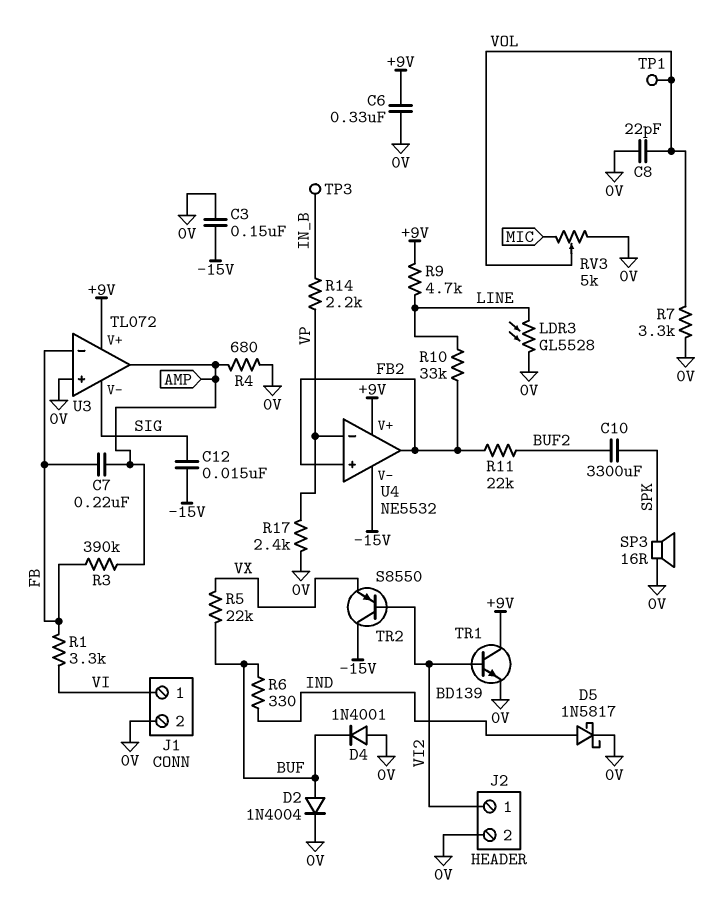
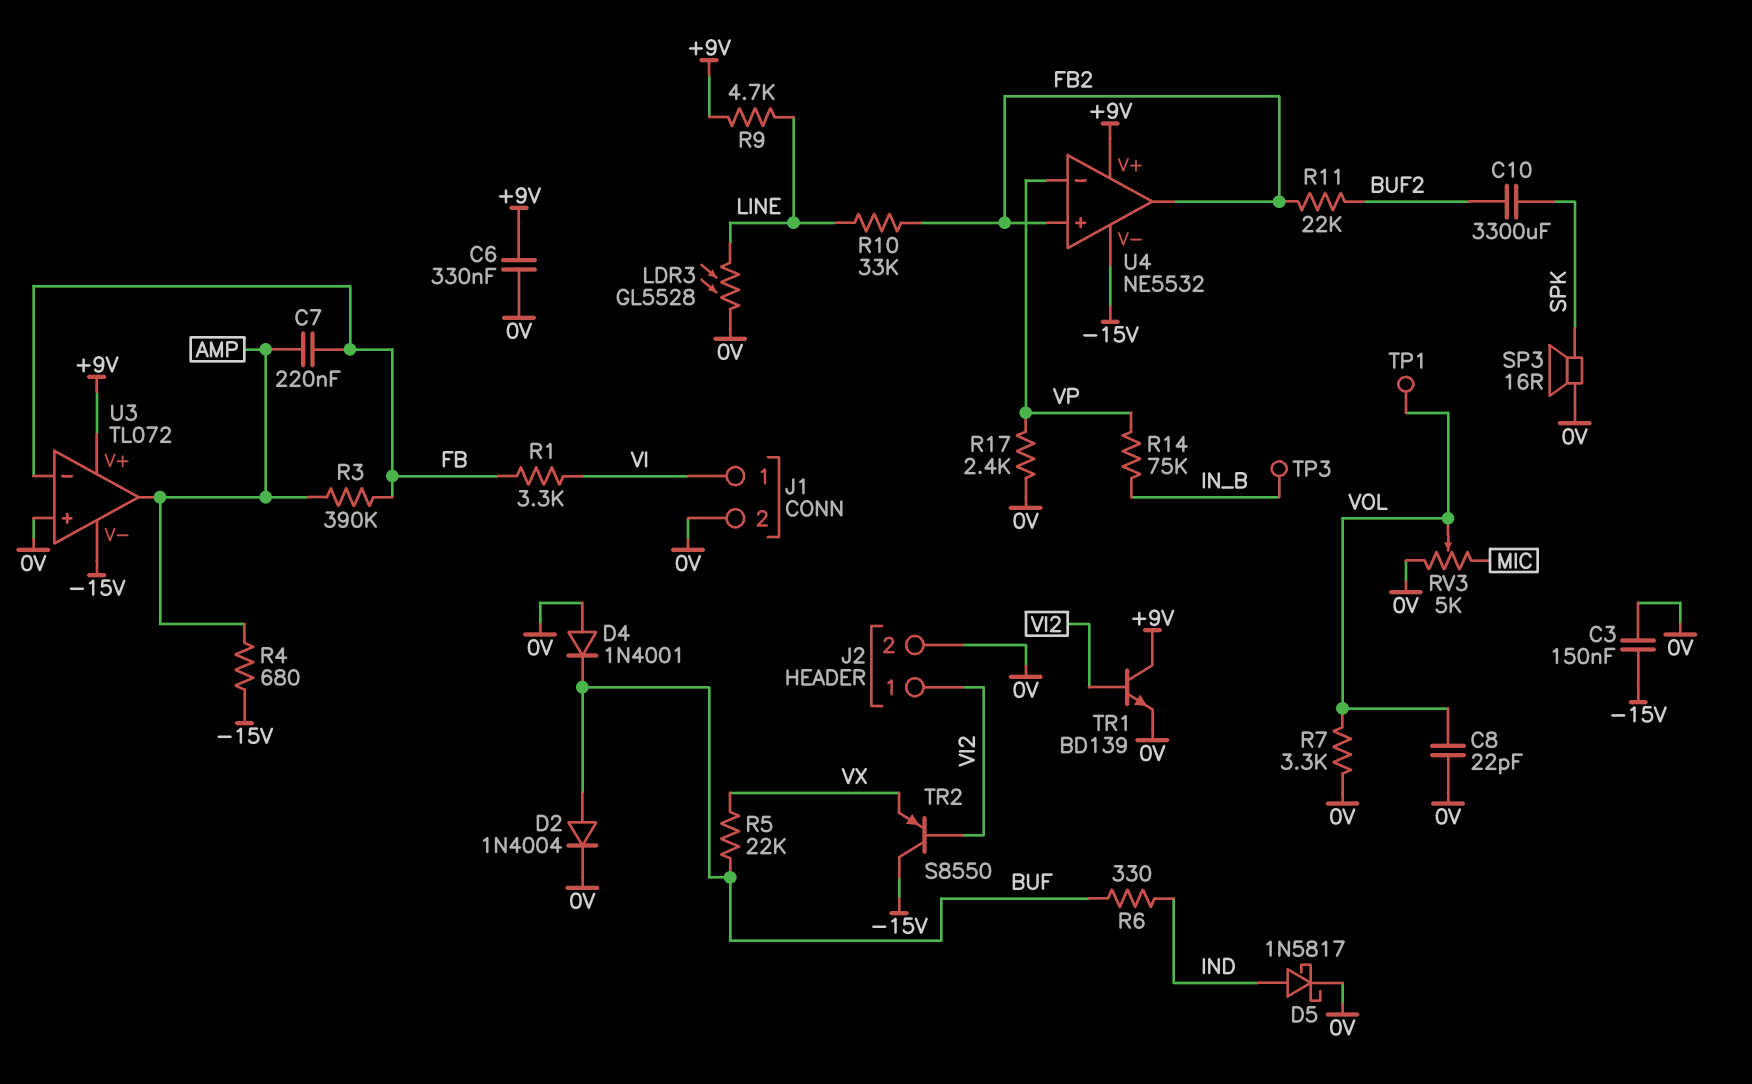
C12: 15nF (-15V, SIG) -> none
R4: 680 (0V, AMP) -> 680 (-15V, AMP)
R14: 2.2k (IN_B, VP) -> 75k (IN_B, VP)
U3 pin V-: SIG -> -15V

